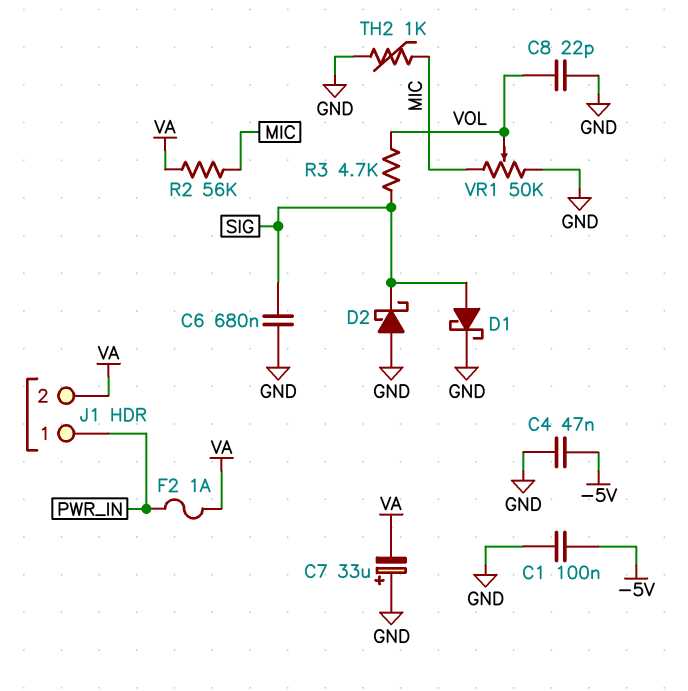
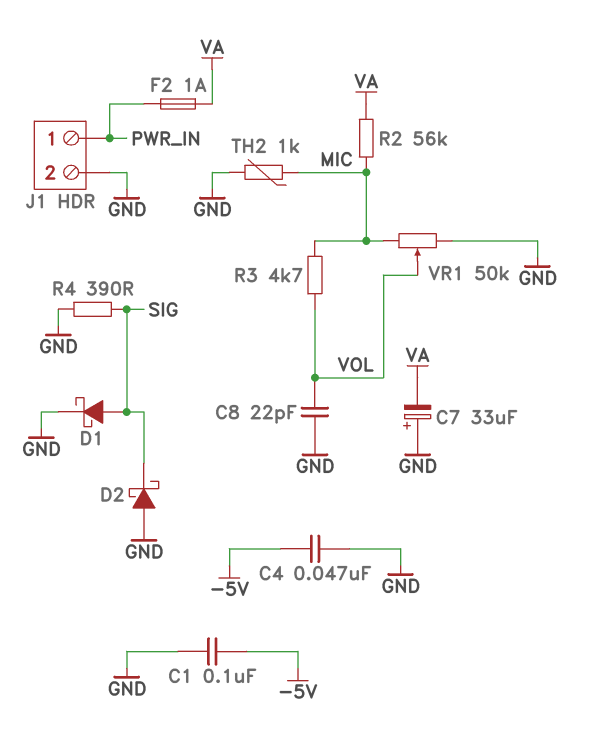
C6: 680nF (GND, SIG) -> none
J1 pin 2: VA -> GND
R3: 4.7k (SIG, VOL) -> 4.7k (MIC, VOL)
R4: none -> 390 (GND, SIG)

